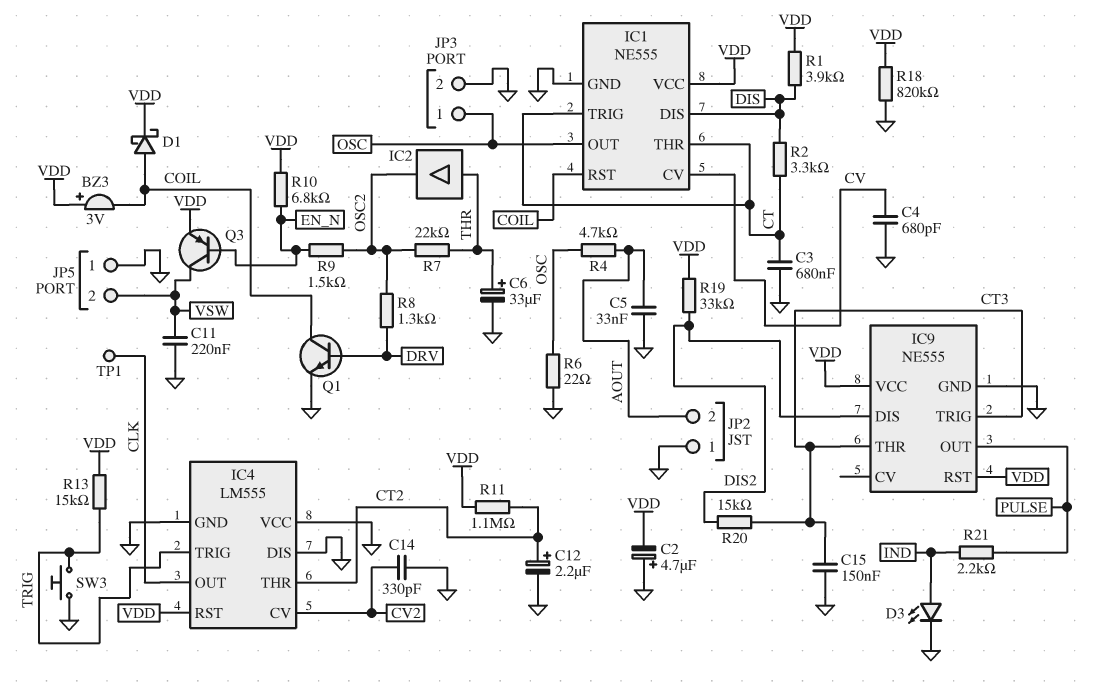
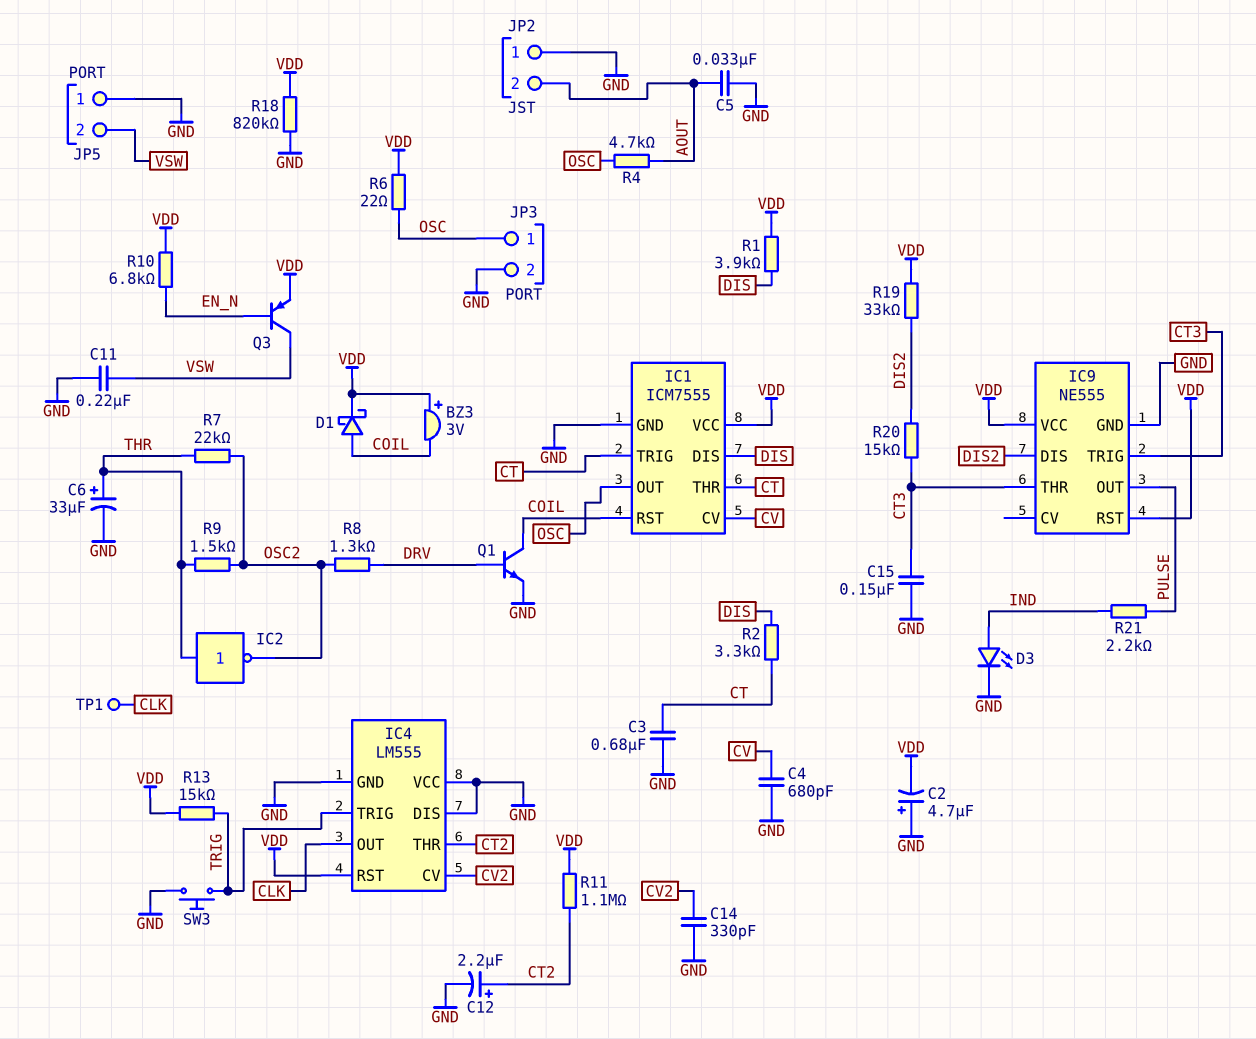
IC1: NE555 -> ICM7555
IC2: buffer (in THR, out OSC2) -> NOT (in THR, out OSC2)
R6: 22 (GND, OSC) -> 22 (OSC, VDD)
R9: 1.5k (EN_N, OSC2) -> 1.5k (OSC2, THR)

